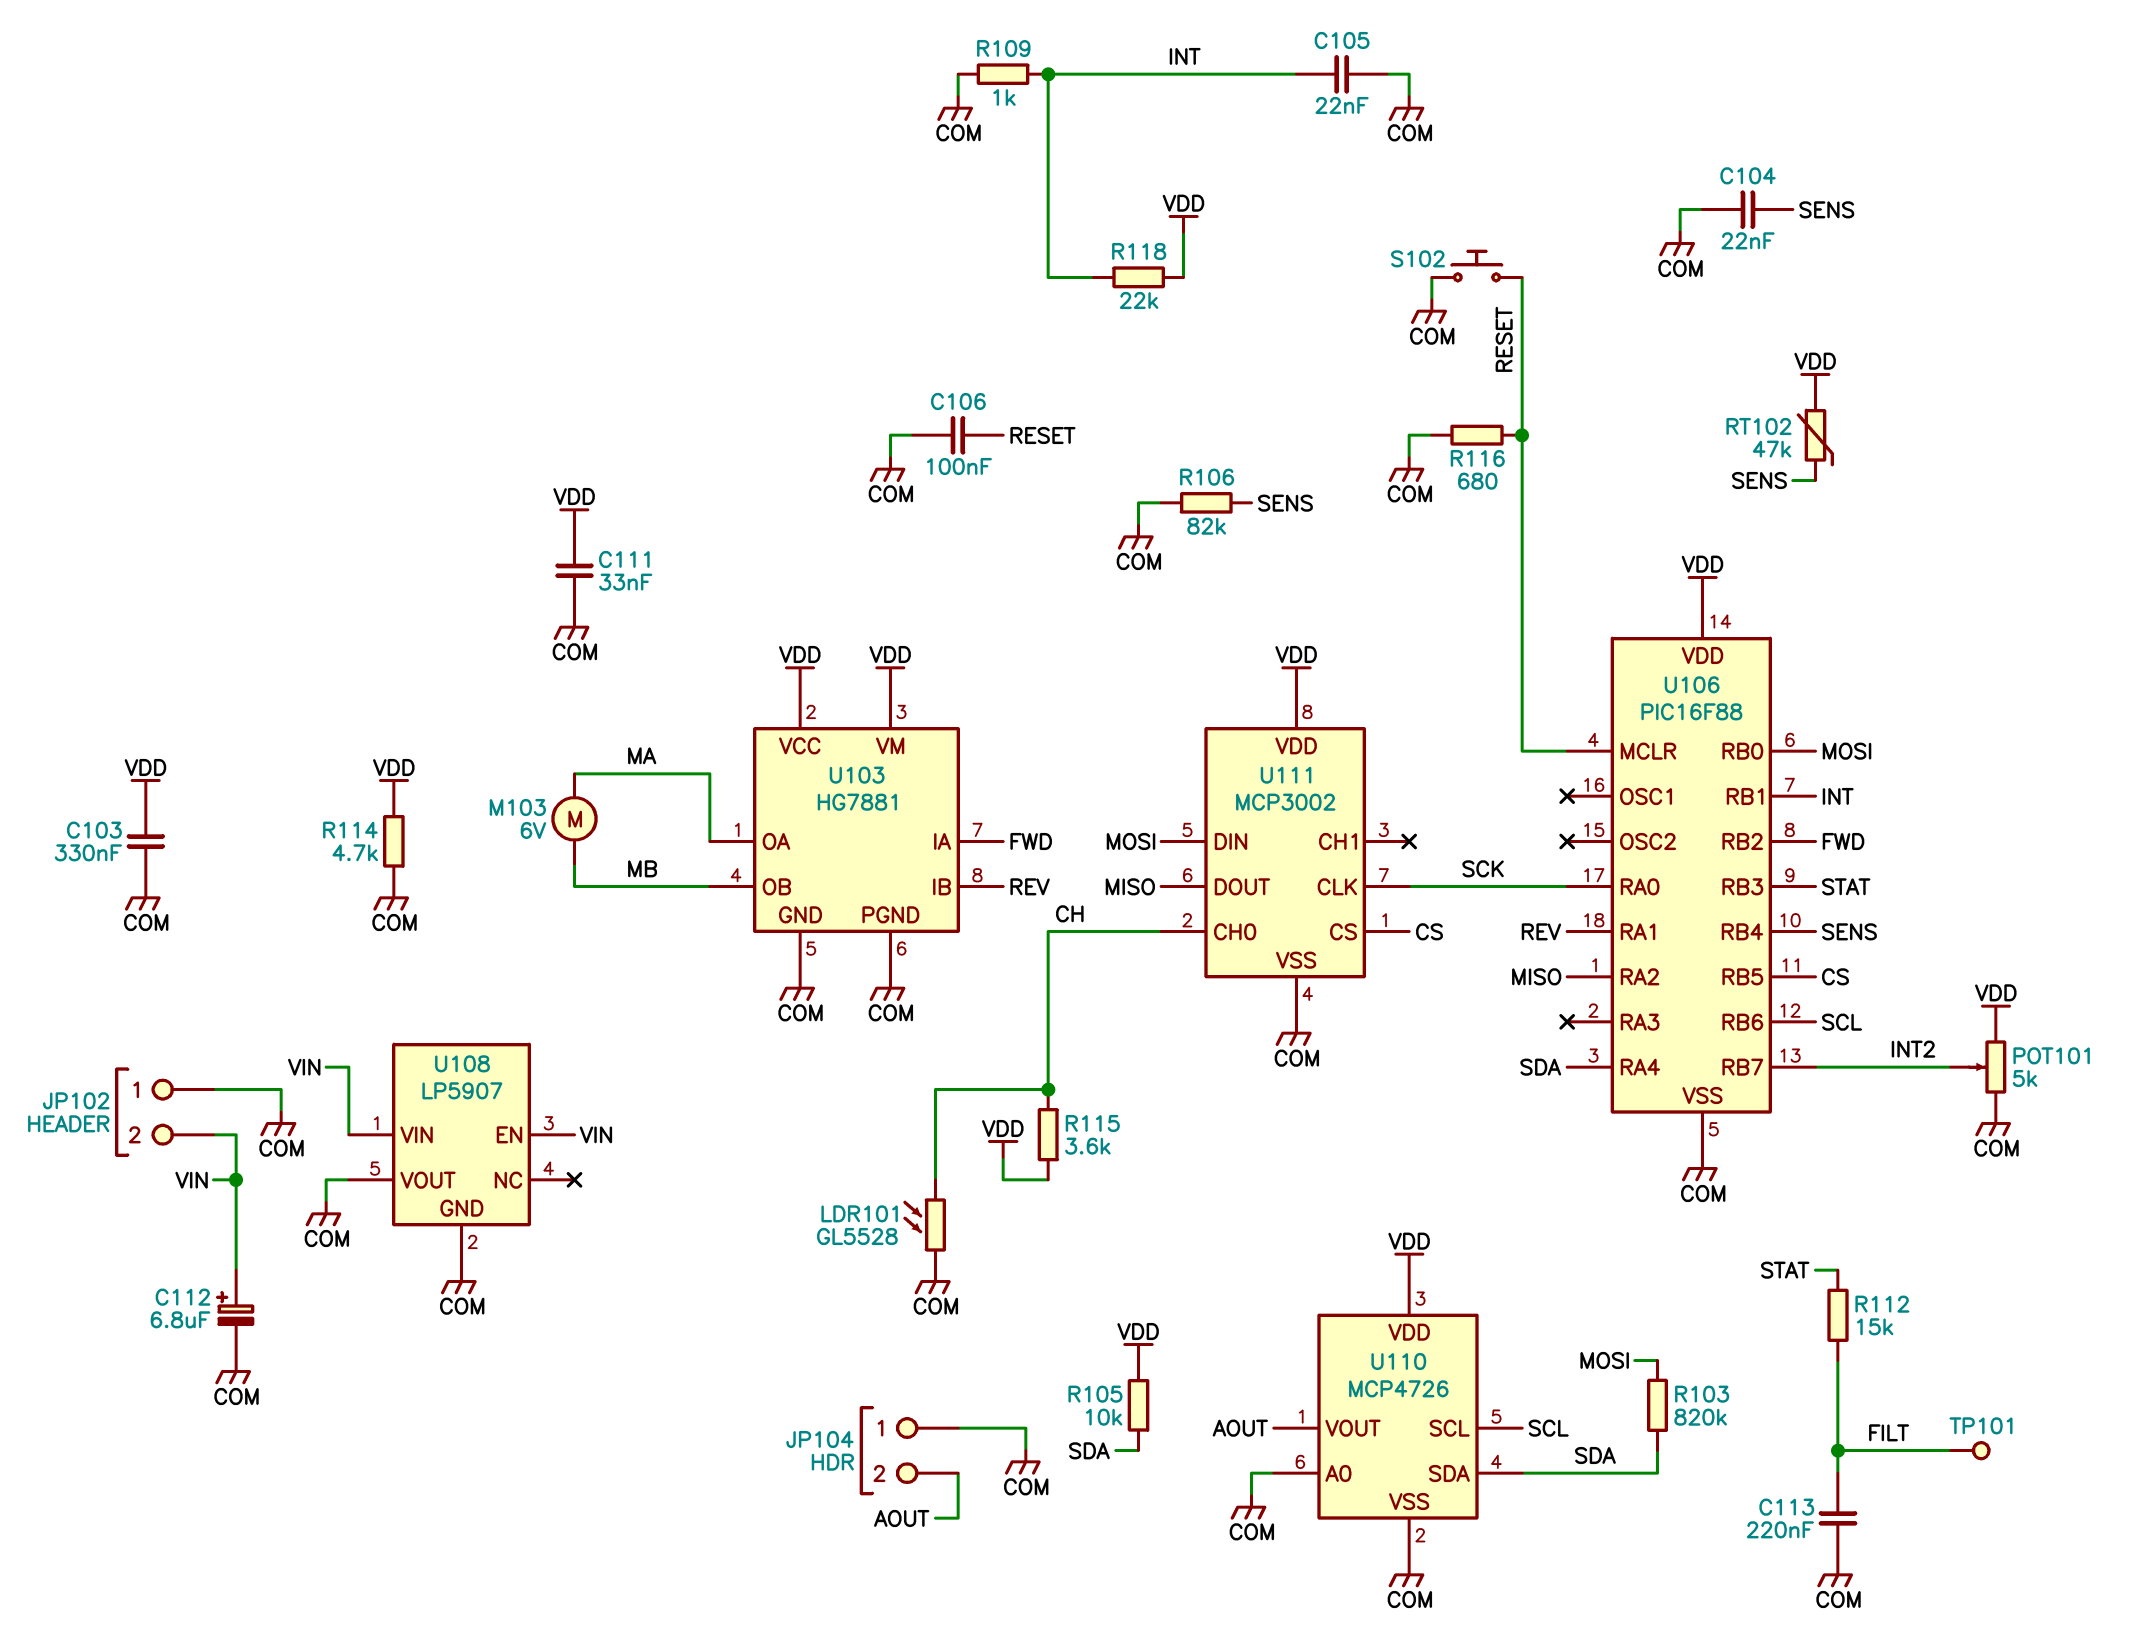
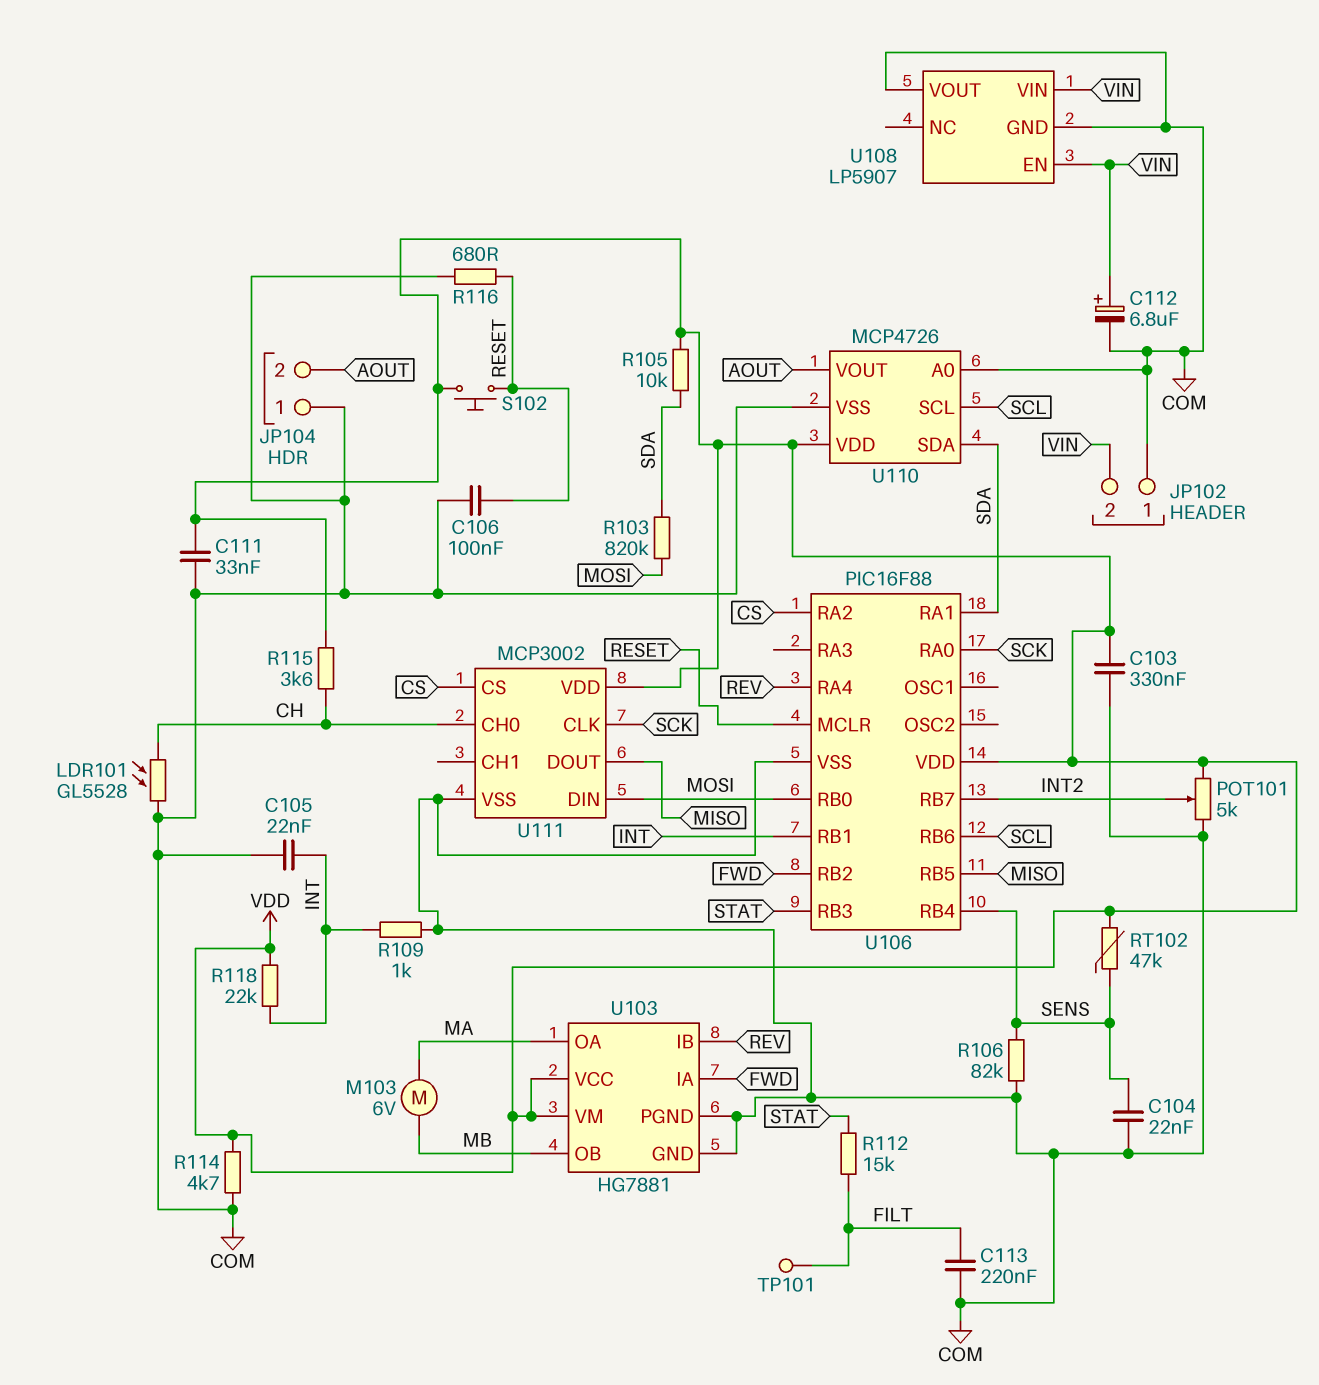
S102: button (COM, RESET) -> button (RESET, VDD)
U106 pin RA1: REV -> SDA
U106 pin RA2: MISO -> CS
U106 pin RA4: SDA -> REV
U106 pin RB5: CS -> MISO

